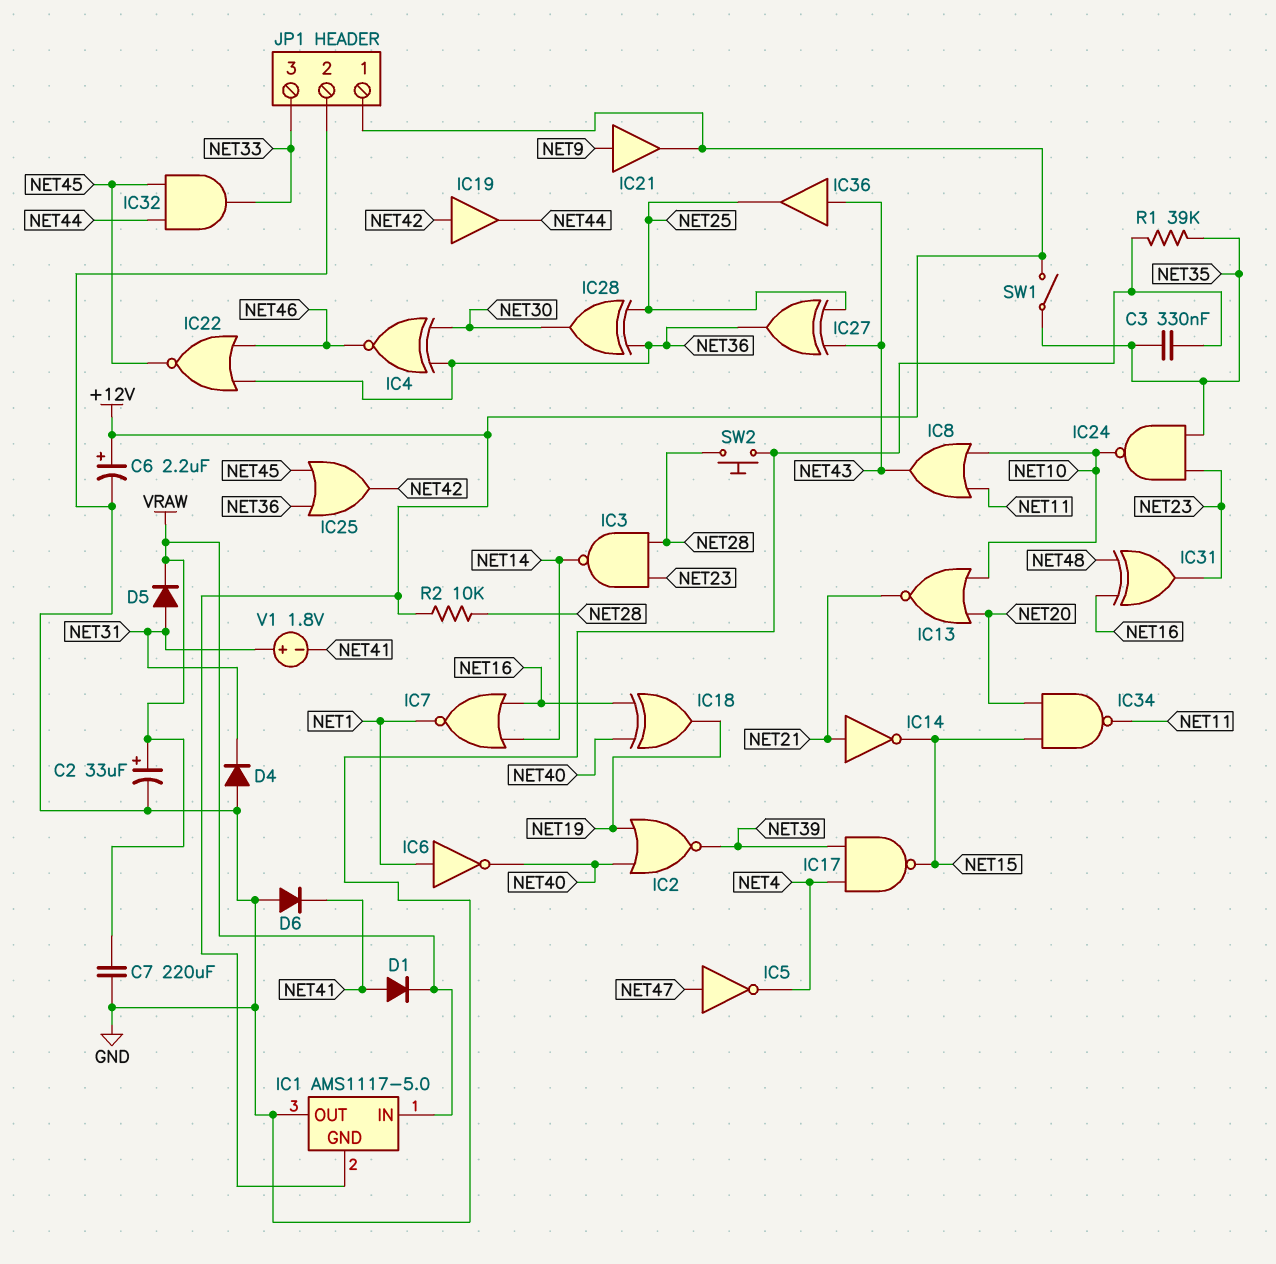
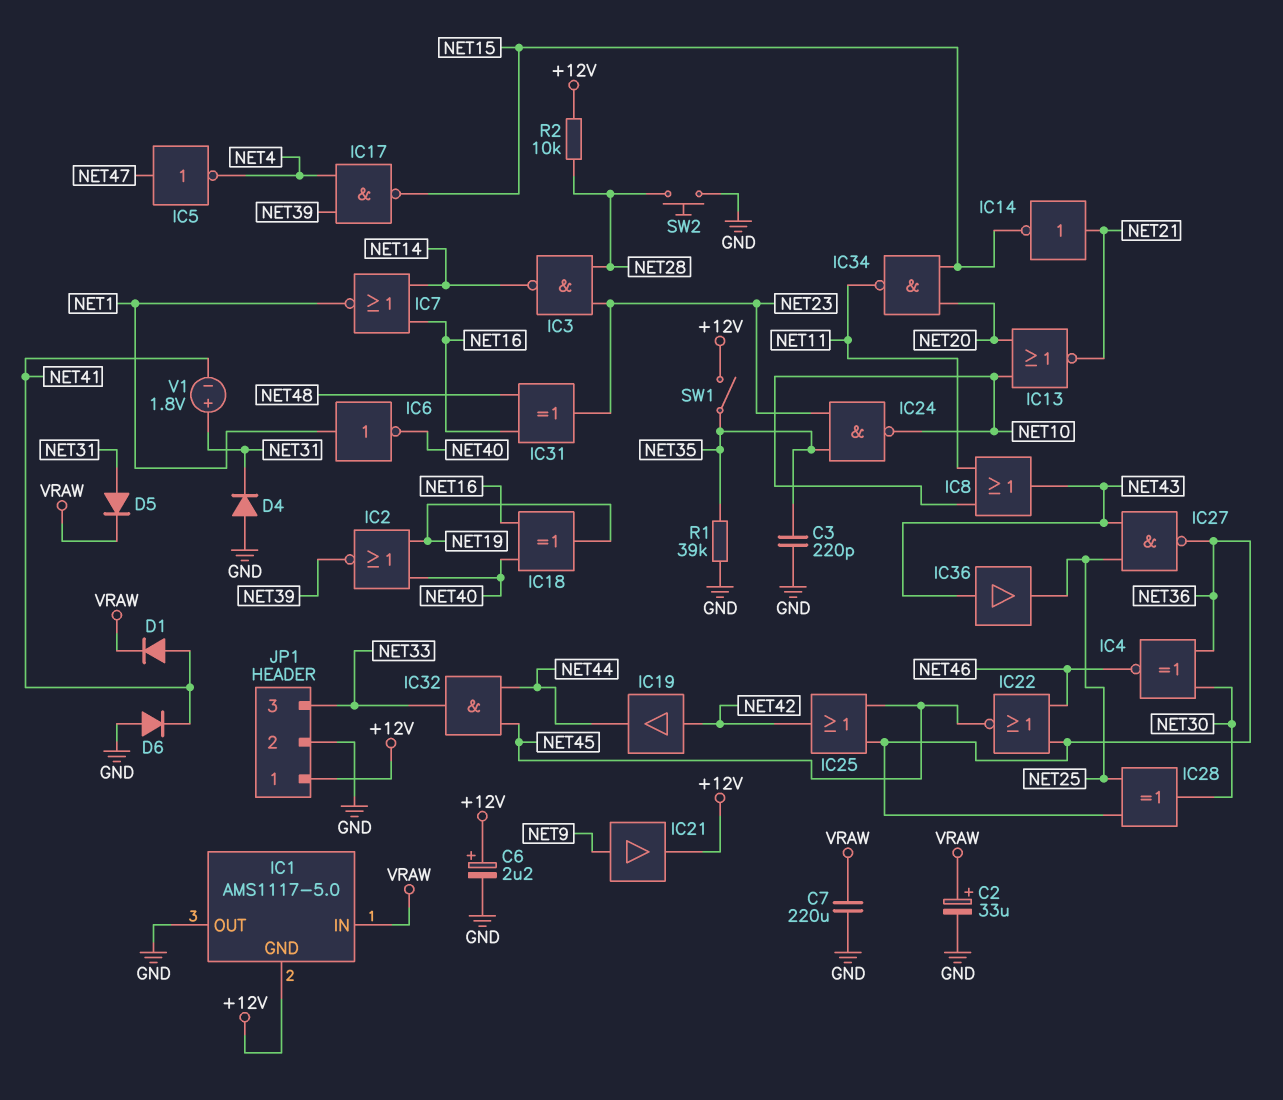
C3: 330nF (GND, NET35) -> 220pF (GND, NET35)
IC27: XOR (in NET25, in NET43, out NET36) -> NAND (in NET25, in NET43, out NET36)

